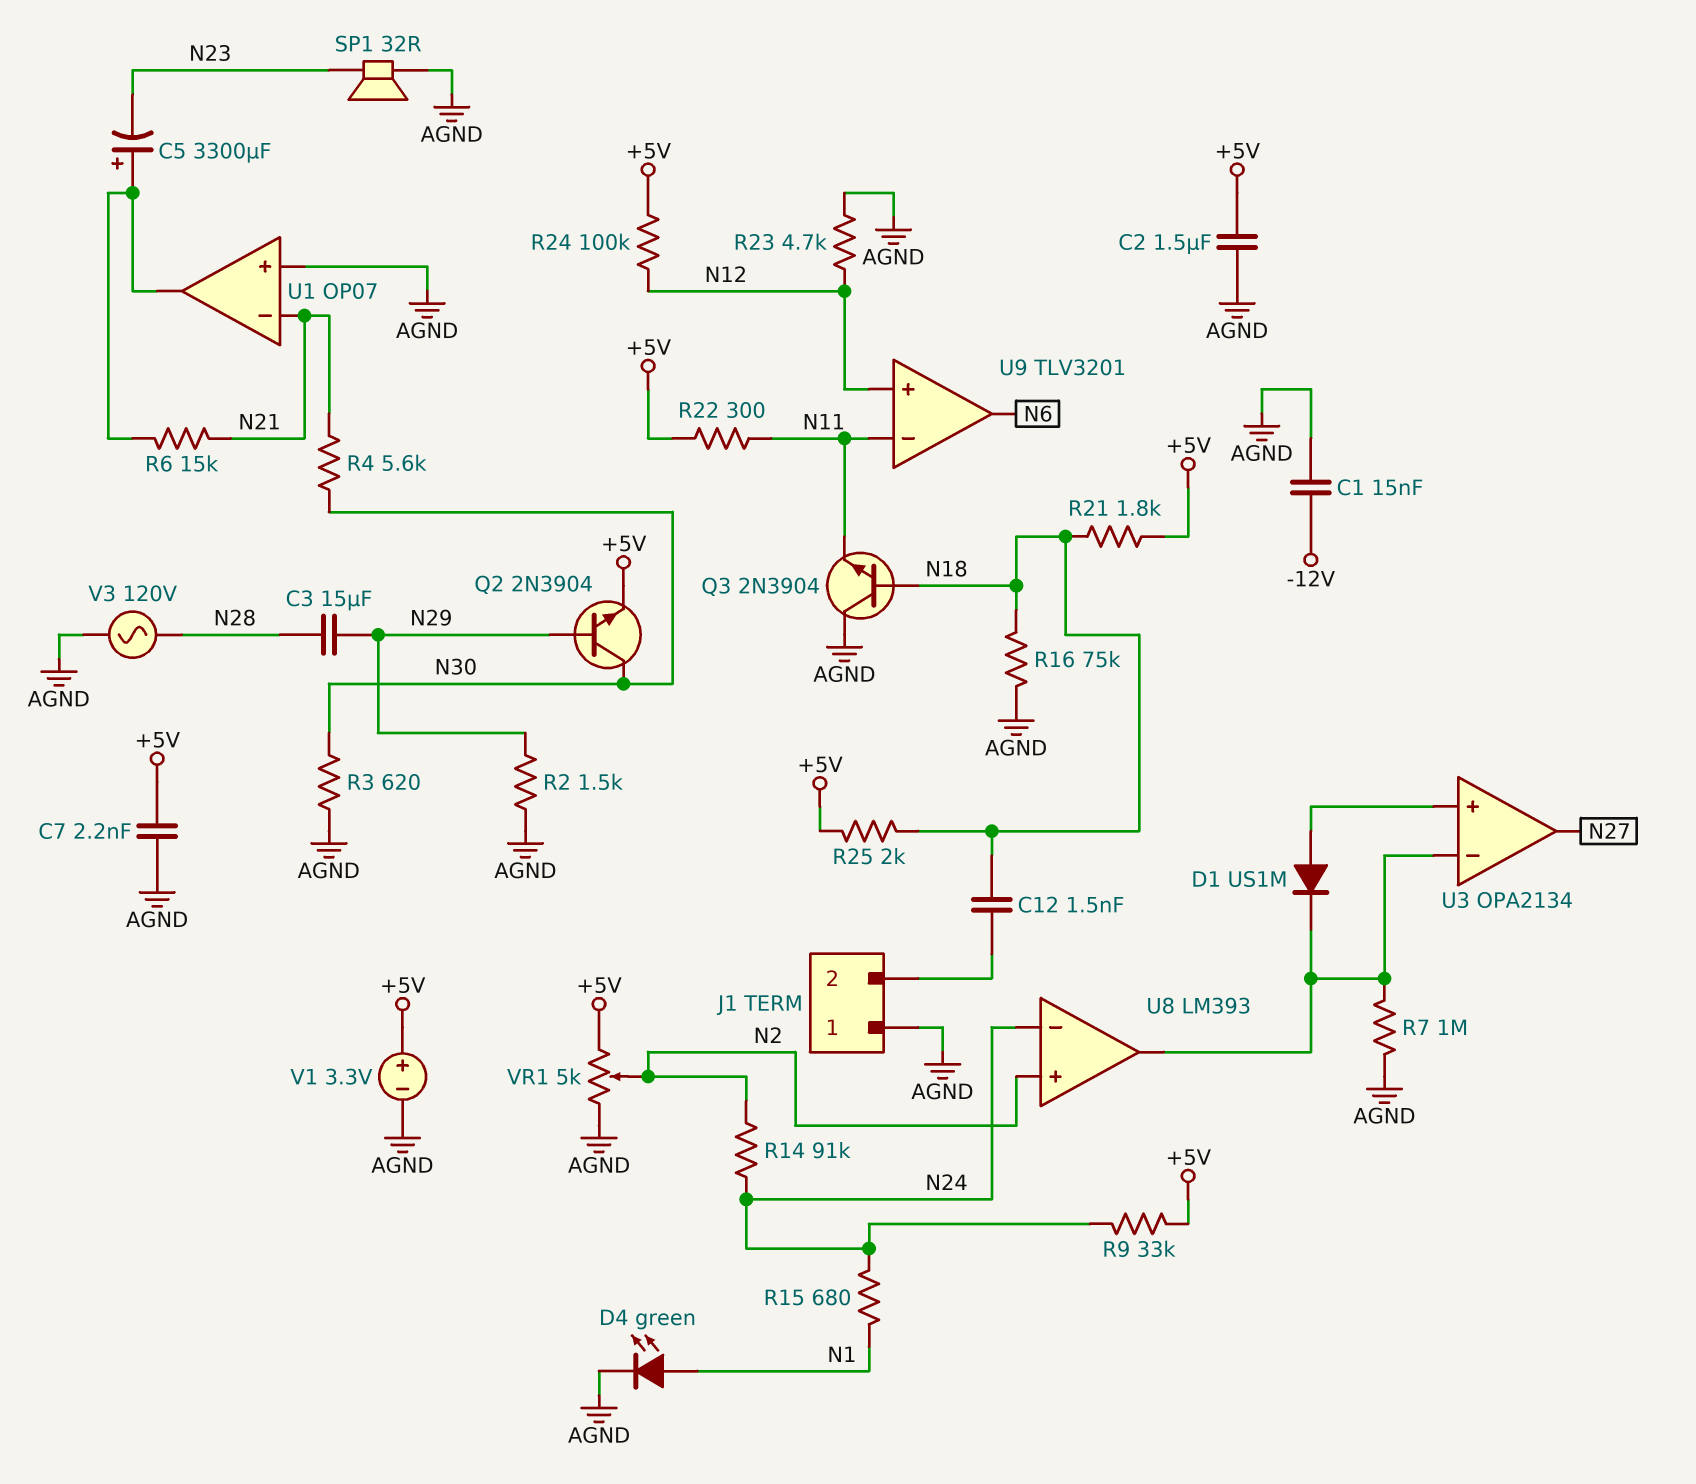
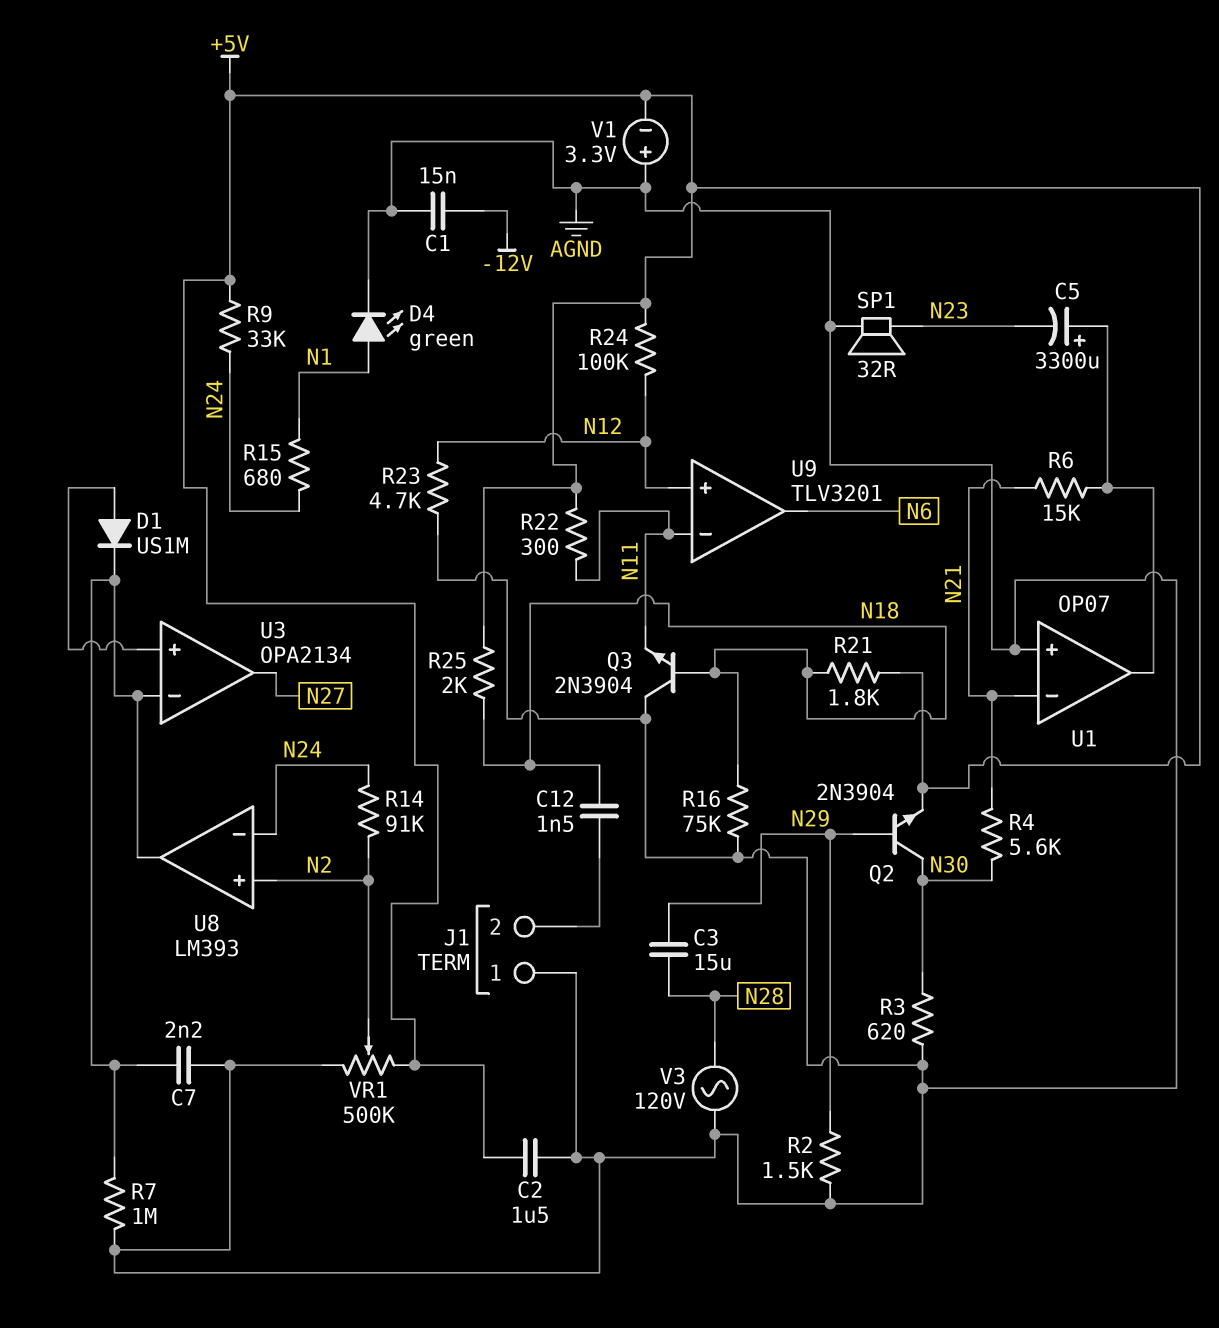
C7: 2.2nF (+5V, AGND) -> 2.2nF (AGND, U3/in-)
V1: 3.3V (plus +5V, minus AGND) -> 3.3V (plus AGND, minus +5V)
VR1: 5k (+5V, AGND, wiper N2) -> 500k (+5V, AGND, wiper N2)

